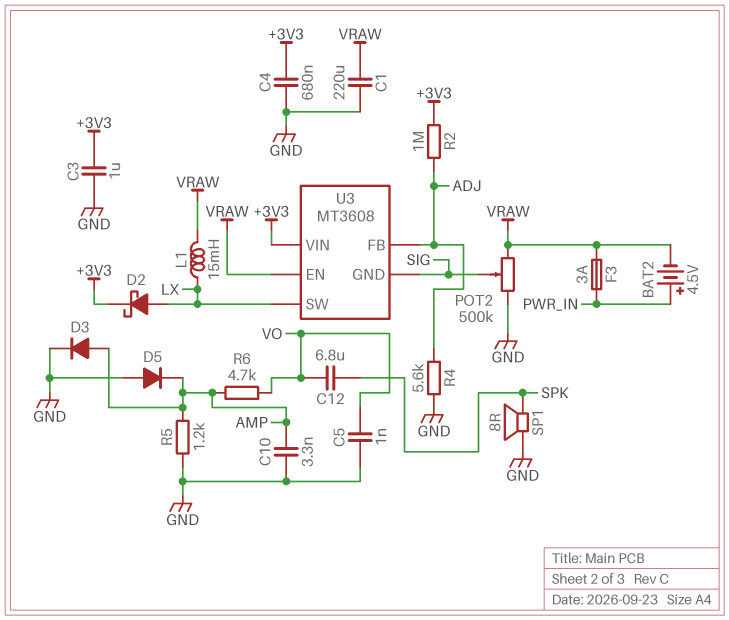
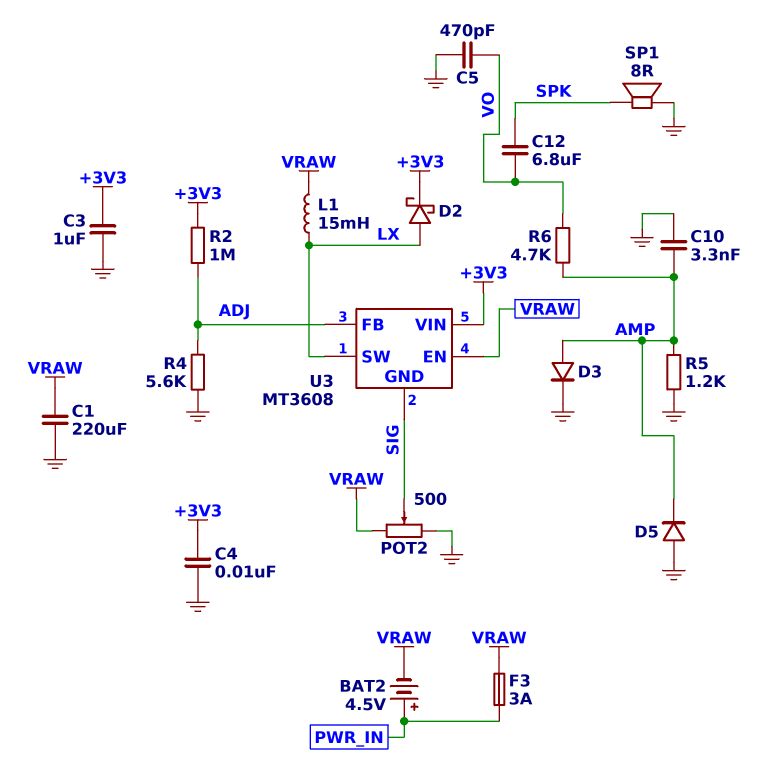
C4: 680nF (+3V3, GND) -> 10nF (+3V3, GND)
C5: 1nF (GND, VO) -> 470pF (GND, VO)
POT2: 500k (GND, VRAW, wiper SIG) -> 500 (GND, VRAW, wiper SIG)

